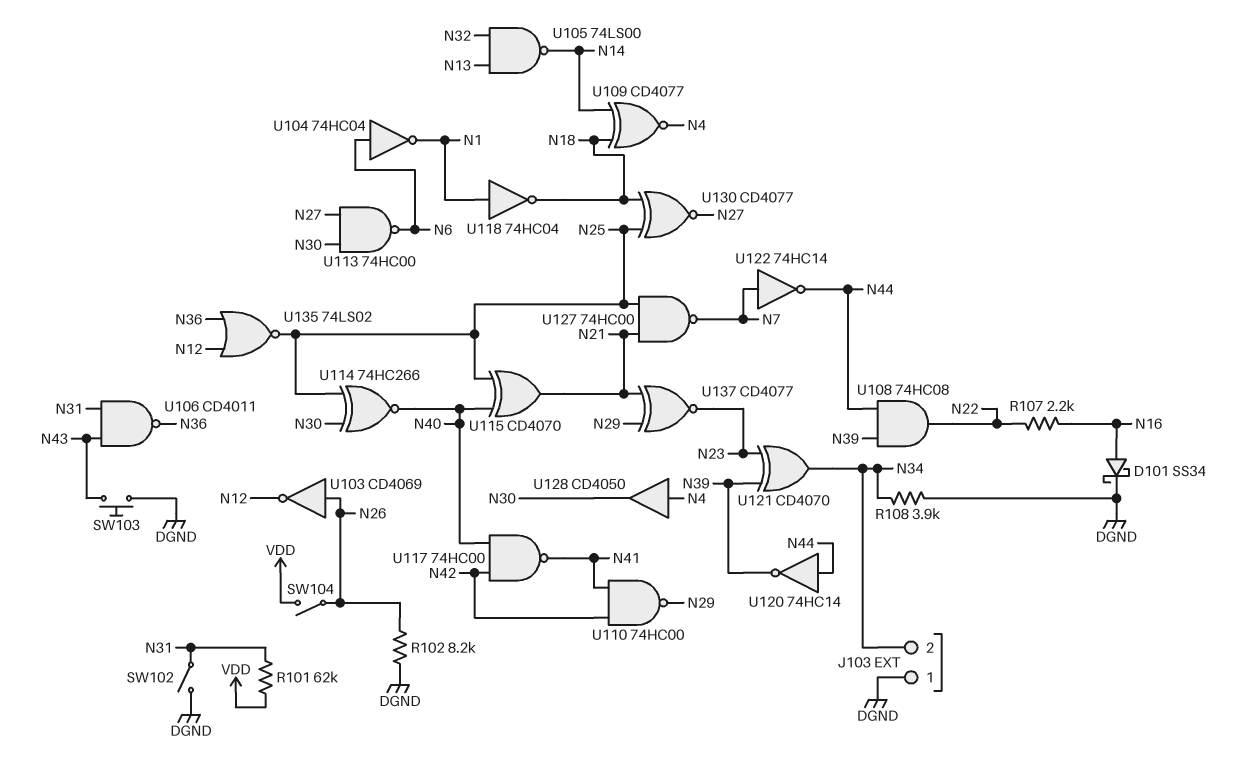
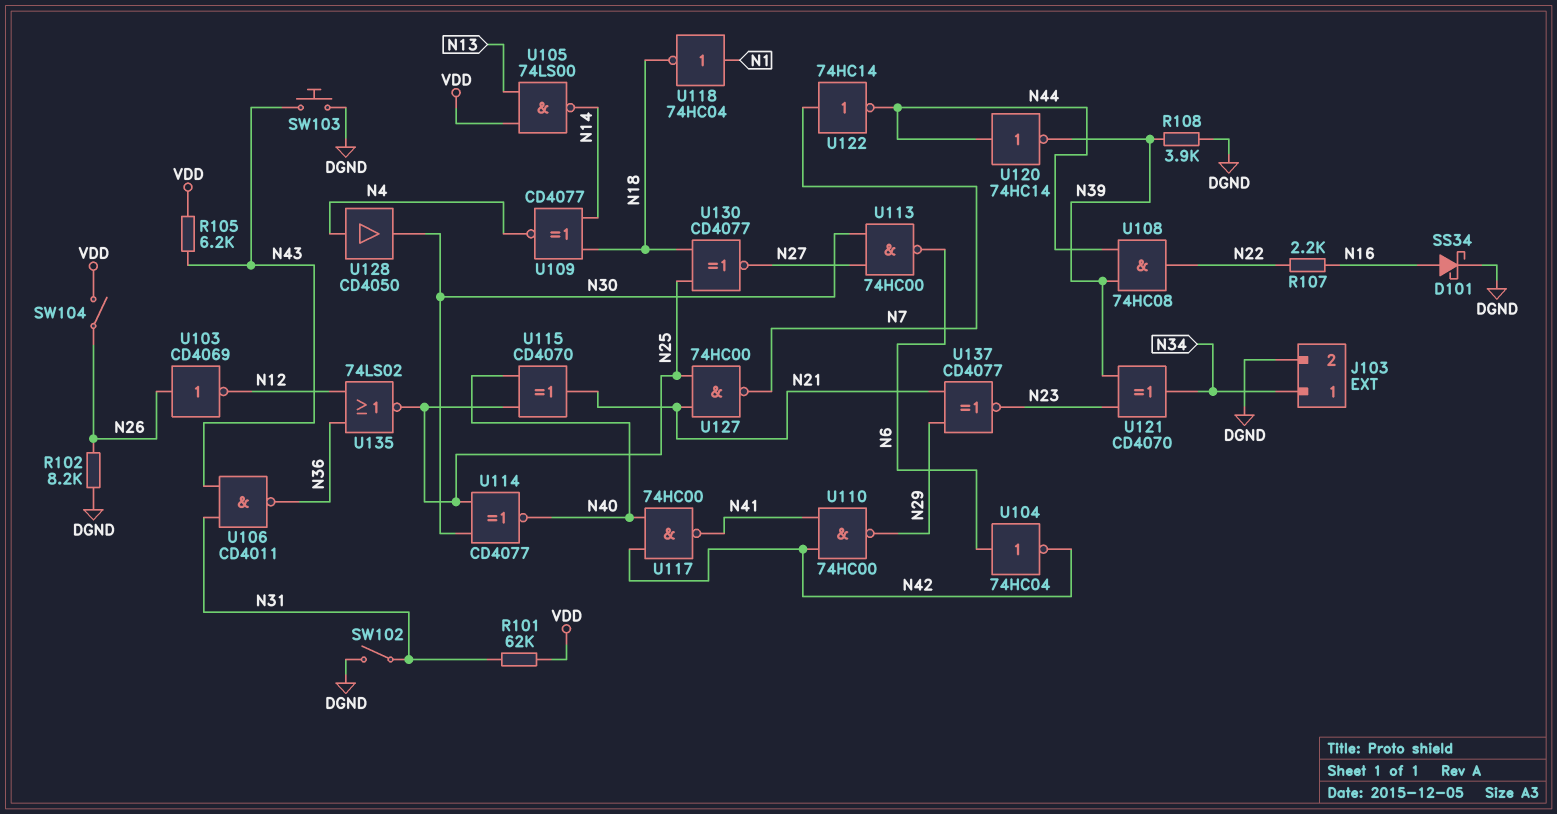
J103 pin 1: DGND -> N34
J103 pin 2: N34 -> DGND
R105: none -> 6.2k (N43, VDD)
R108: 3.9k (DGND, N34) -> 3.9k (DGND, N39)
U104: NOT 74HC04 (in N6, out N1) -> NOT 74HC04 (in N6, out N42)
U105: NAND 74LS00 (in N13, in N32, out N14) -> NAND 74LS00 (in N13, in VDD, out N14)
U114: XNOR 74HC266 (in N25, in N30, out N40) -> XNOR CD4077 (in N25, in N30, out N40)

